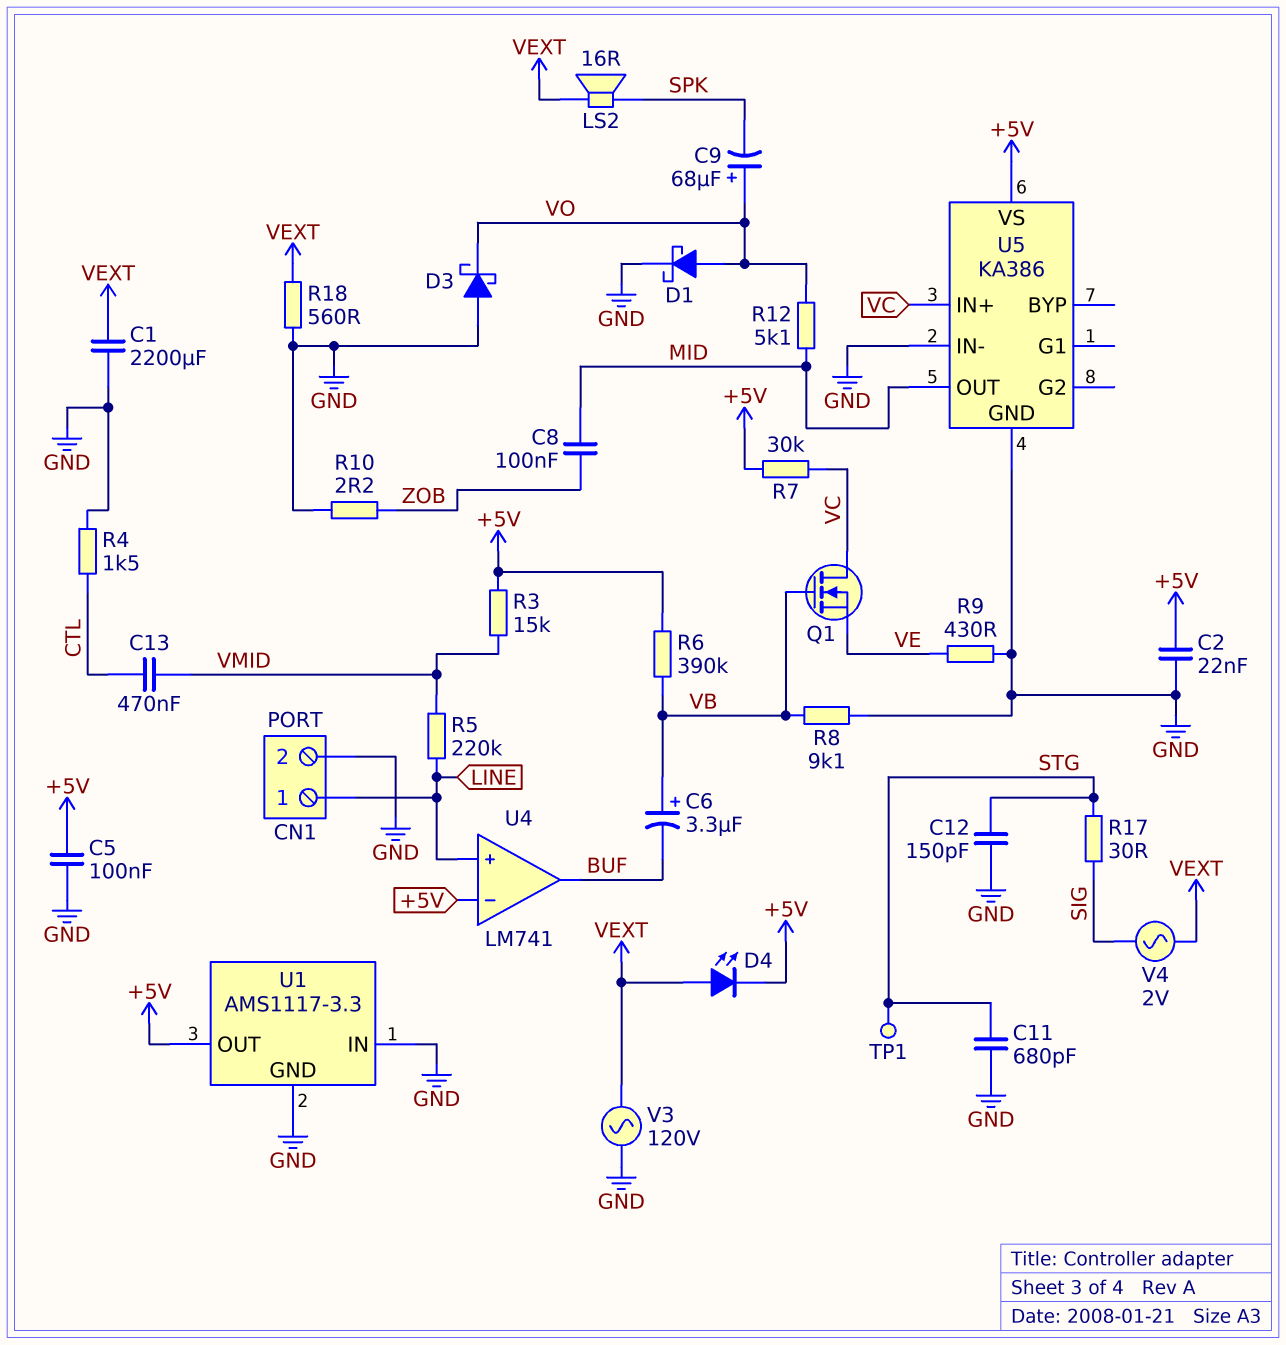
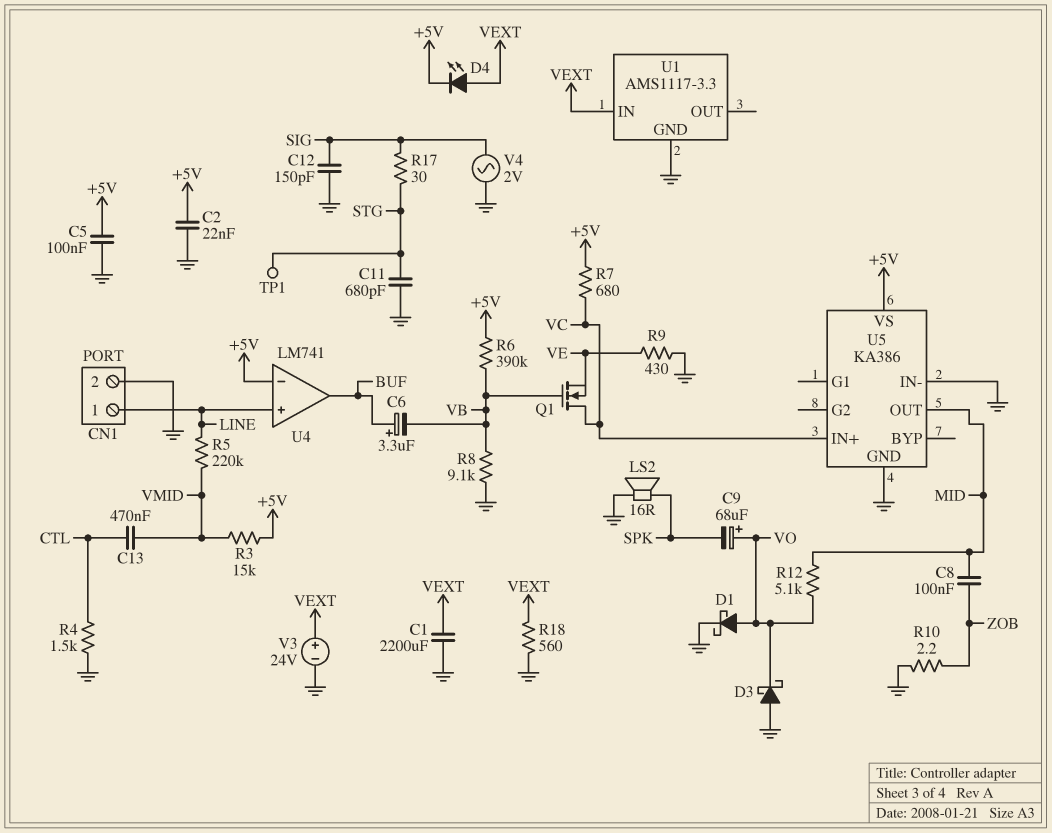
C6: 3.3uF (plus VB, minus BUF) -> 3.3uF (plus BUF, minus VB)
C12: 150pF (GND, STG) -> 150pF (GND, SIG)
LS2: speaker 16R (SPK, VEXT) -> speaker 16R (GND, SPK)
R7: 30k (+5V, VC) -> 680 (+5V, VC)
U1 pin IN: GND -> VEXT
U1 pin OUT: +5V -> none
V3: AC 120V (GND, VEXT) -> 24V (plus VEXT, minus GND)
V4: AC 2V (SIG, VEXT) -> AC 2V (GND, SIG)

